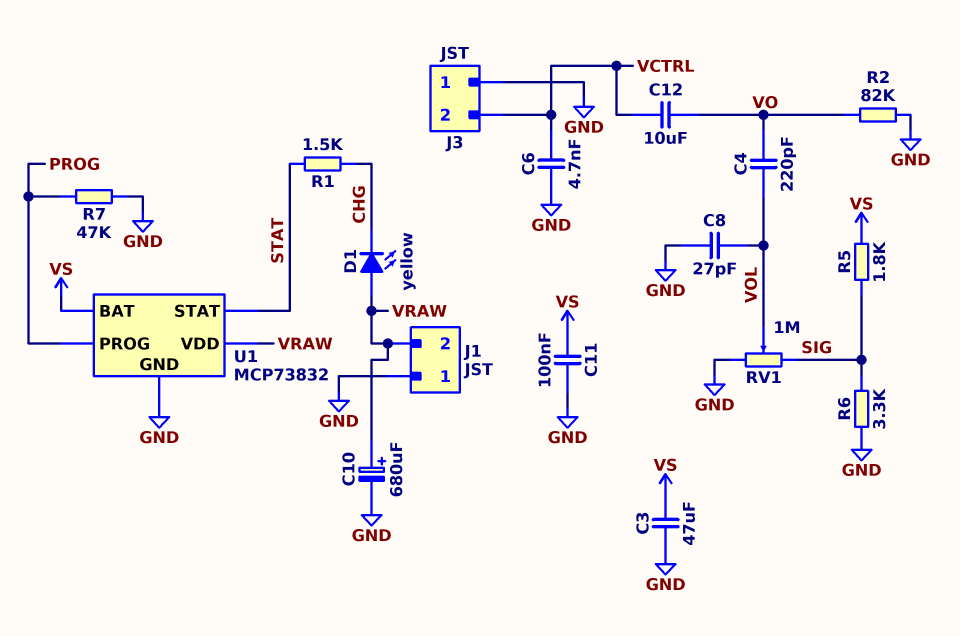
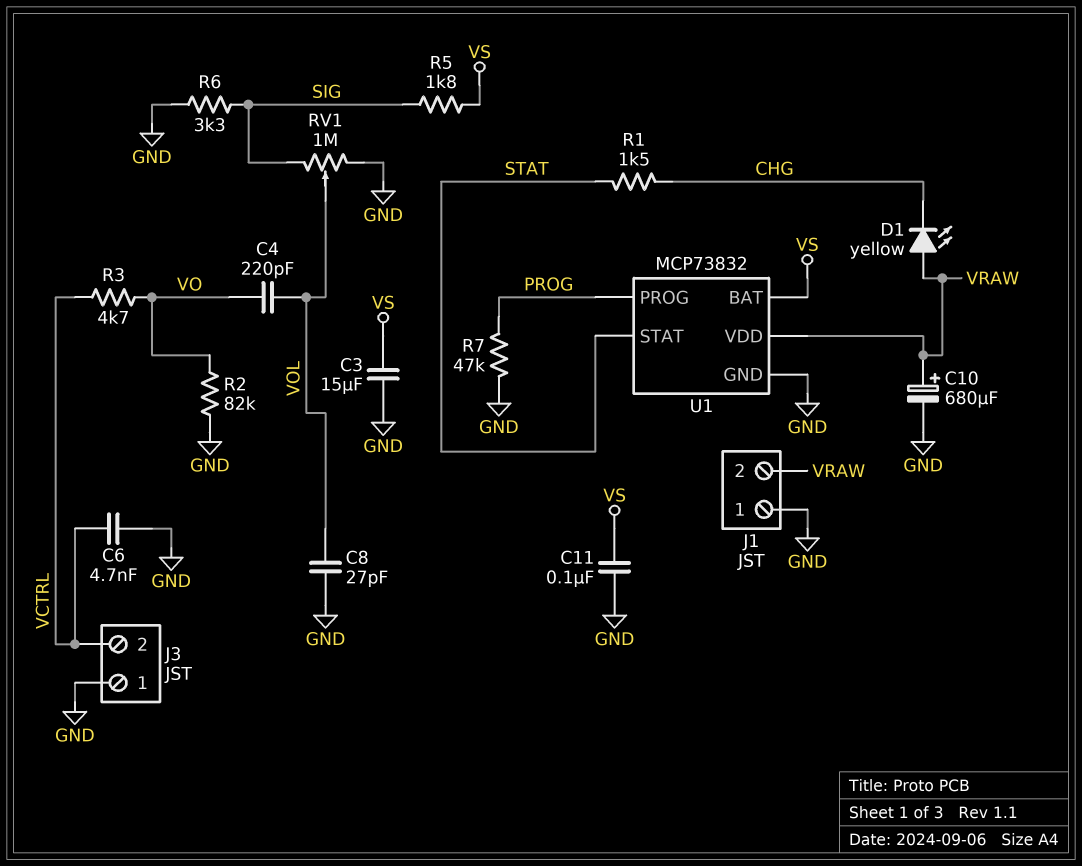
C3: 47uF (GND, VS) -> 15uF (GND, VS)
C12: 10uF (VCTRL, VO) -> none
R3: none -> 4.7k (VCTRL, VO)

